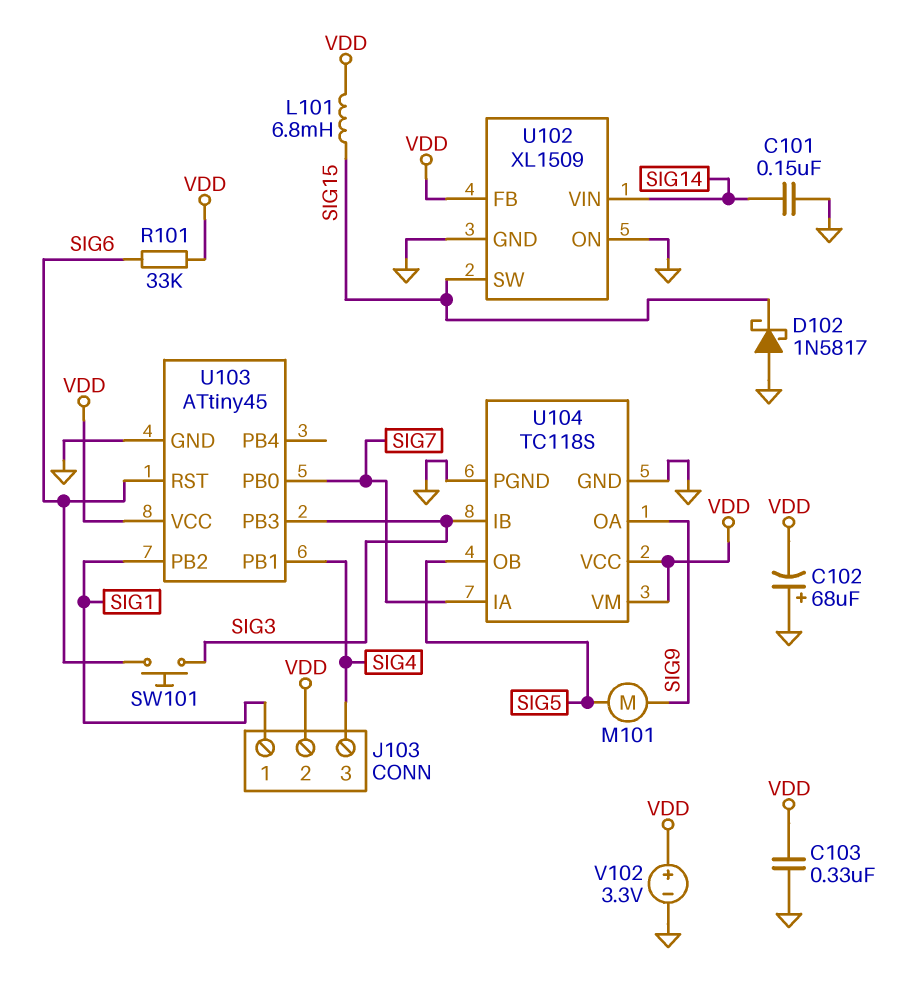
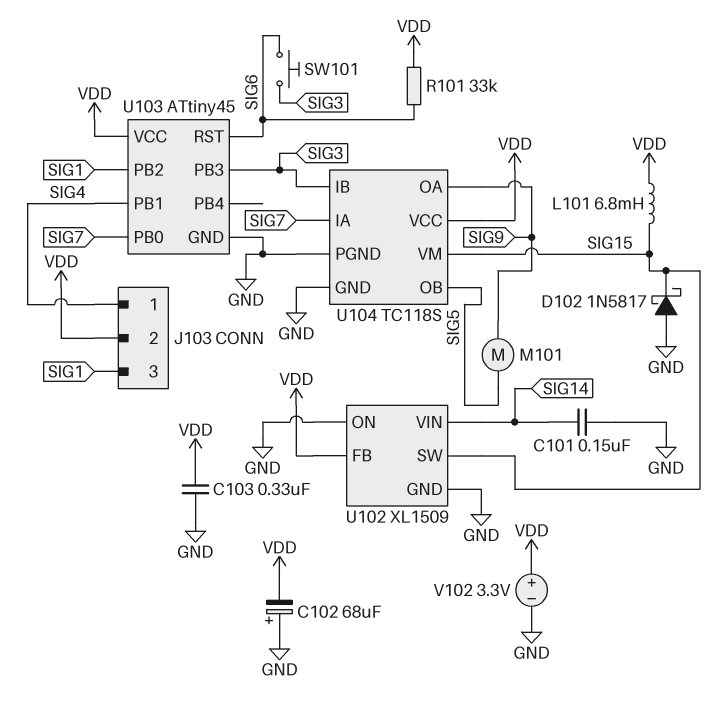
J103 pin 1: SIG1 -> SIG4
J103 pin 3: SIG4 -> SIG1
U104 pin VM: VDD -> SIG15

